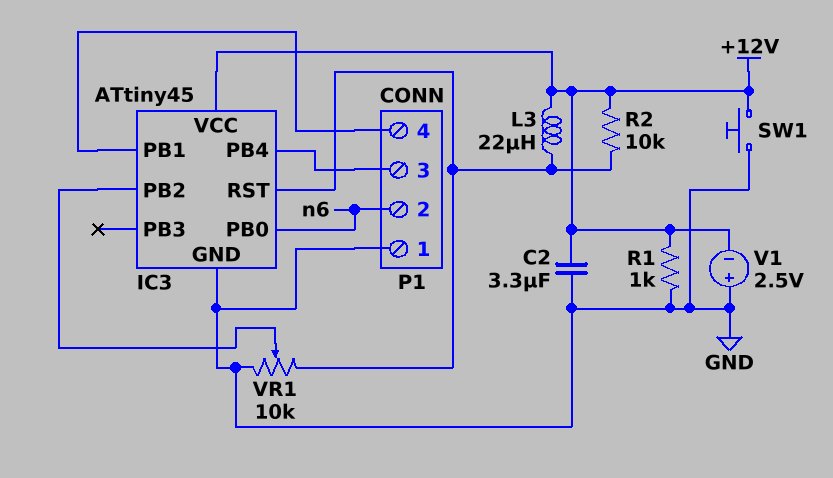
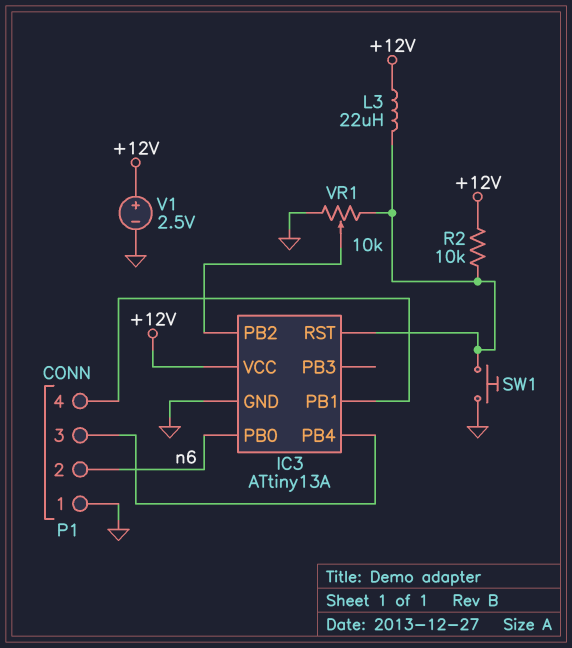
C2: 3.3uF (+12V, GND) -> none
IC3: ATtiny45 -> ATtiny13A
R1: 1k (+12V, GND) -> none
SW1: button (+12V, GND) -> button (GND, IC3/RST)
V1: 2.5V (plus GND, minus +12V) -> 2.5V (plus +12V, minus GND)

